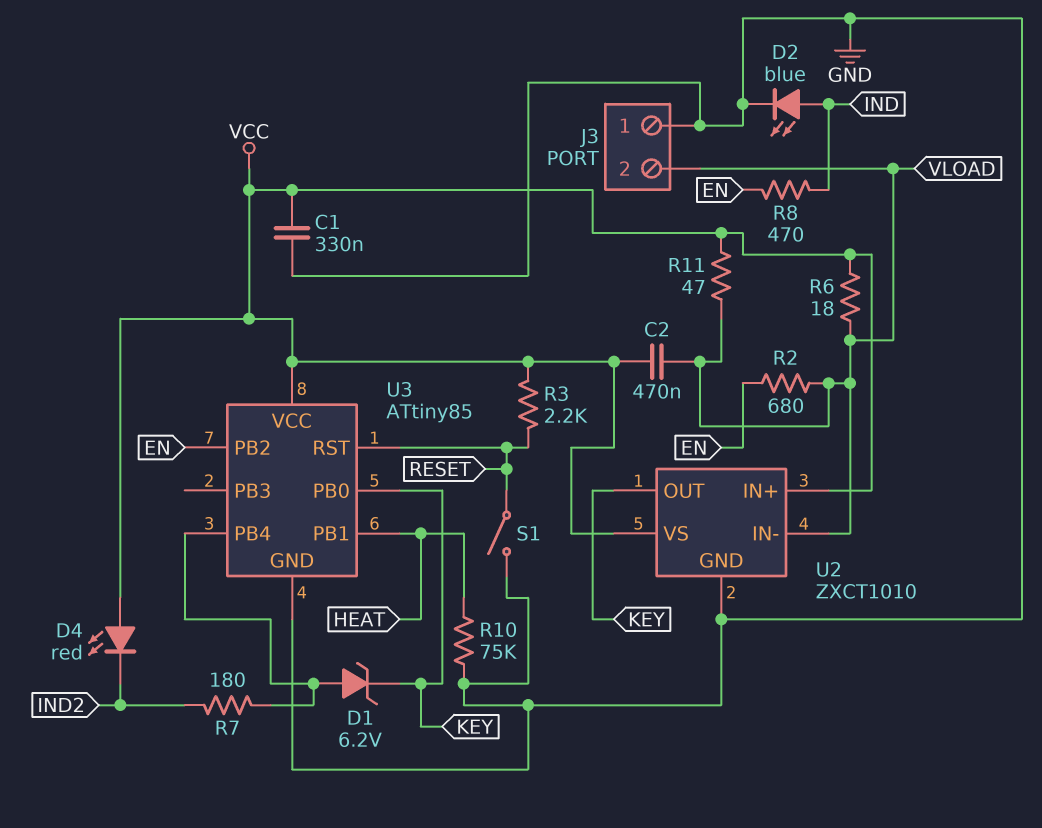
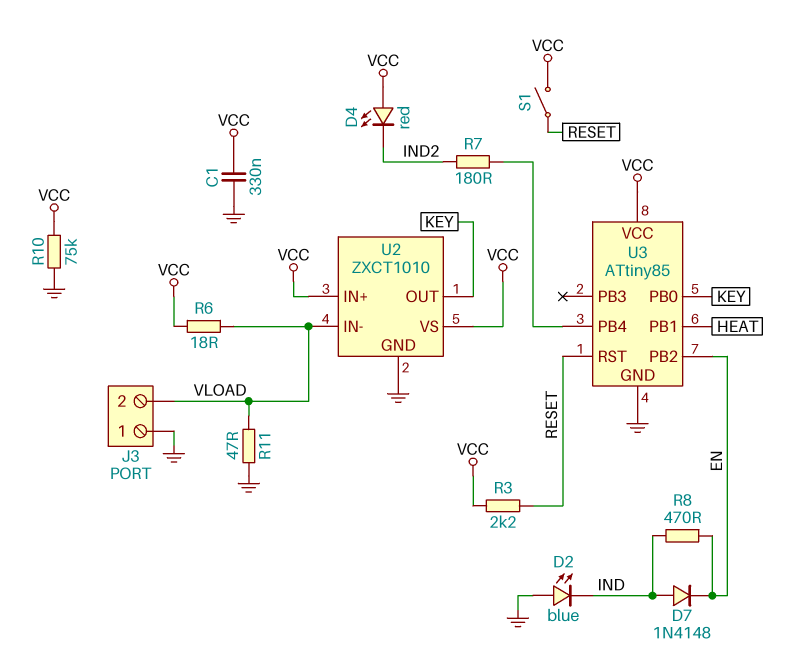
C2: 470nF (VCC, VLOAD) -> none
D1: zener 6.2V (A U3/PB4, K KEY) -> none
D2: LED blue (A IND, K GND) -> LED blue (A GND, K IND)
D7: none -> diode 1N4148 (A IND, K EN)
R2: 680 (EN, VLOAD) -> none
R10: 75k (GND, HEAT) -> 75k (GND, VCC)
R11: 47 (VCC, VLOAD) -> 47 (GND, VLOAD)
S1: switch (GND, RESET) -> switch (RESET, VCC)

